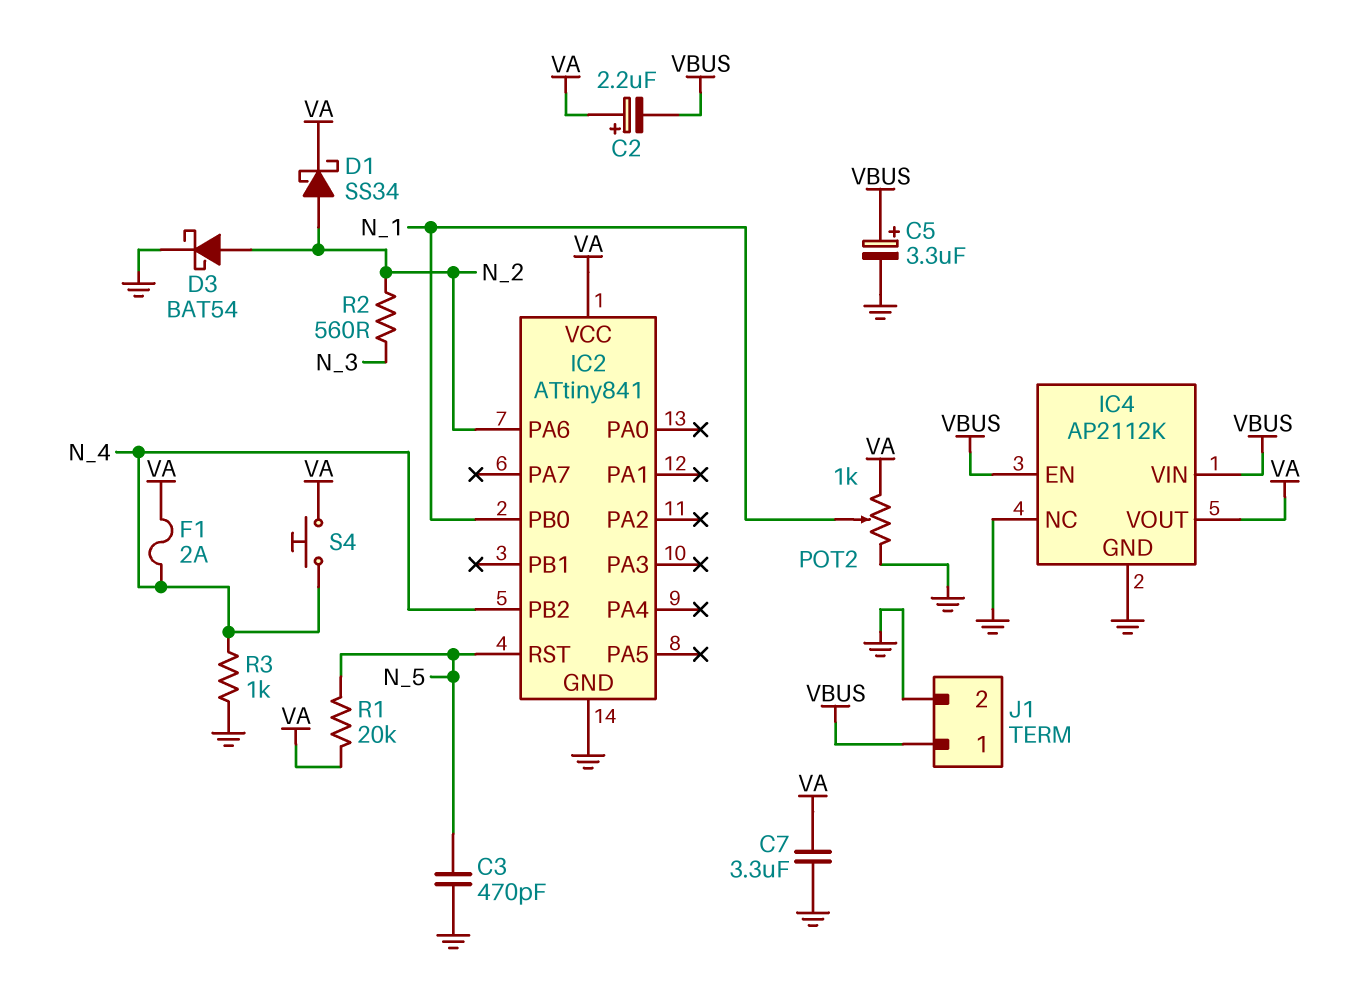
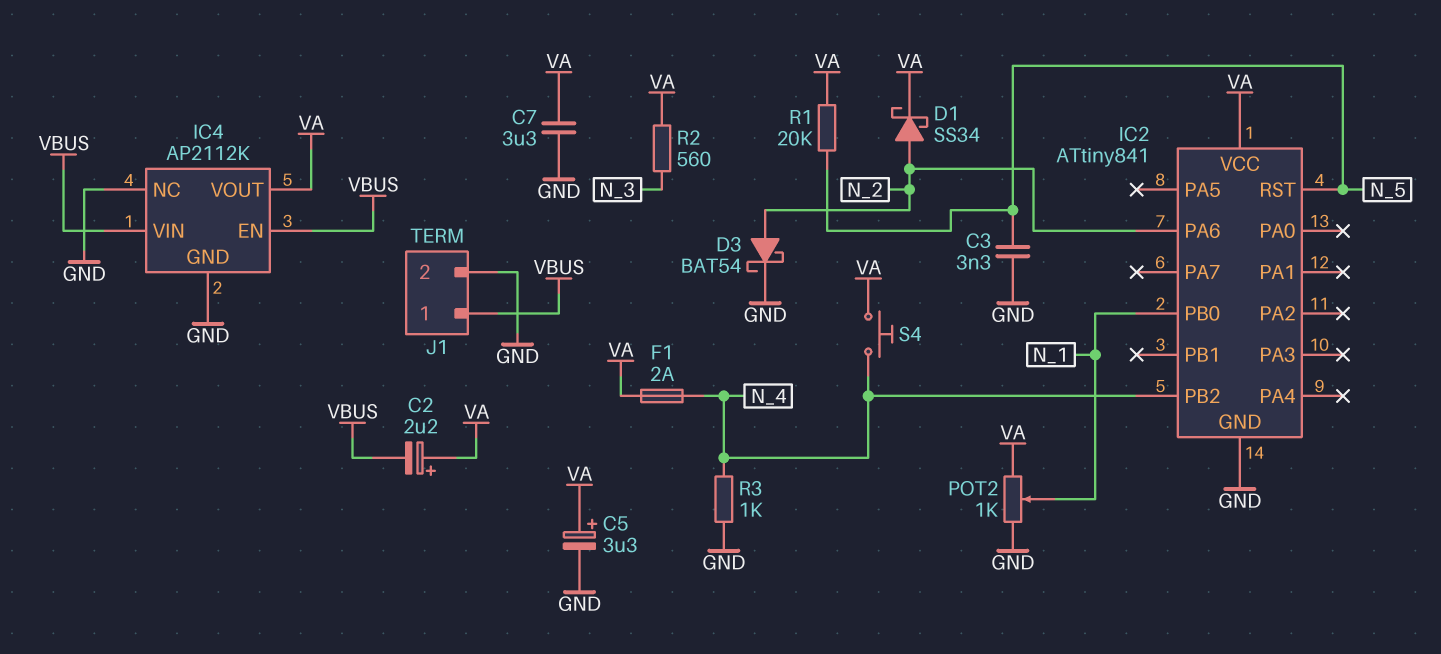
C3: 470pF (GND, N_5) -> 3.3nF (GND, N_5)
C5: 3.3uF (plus VBUS, minus GND) -> 3.3uF (plus VA, minus GND)
R2: 560 (N_2, N_3) -> 560 (N_3, VA)

